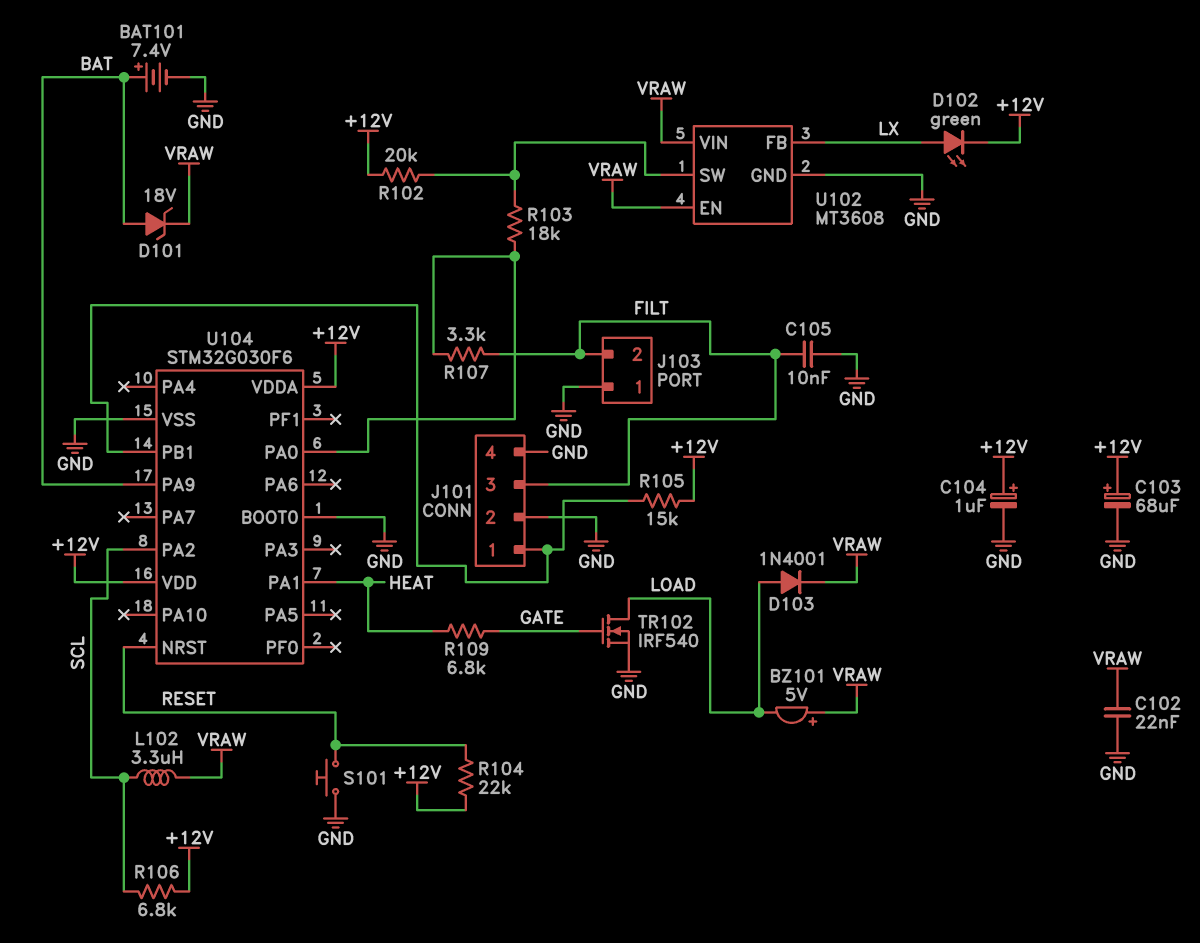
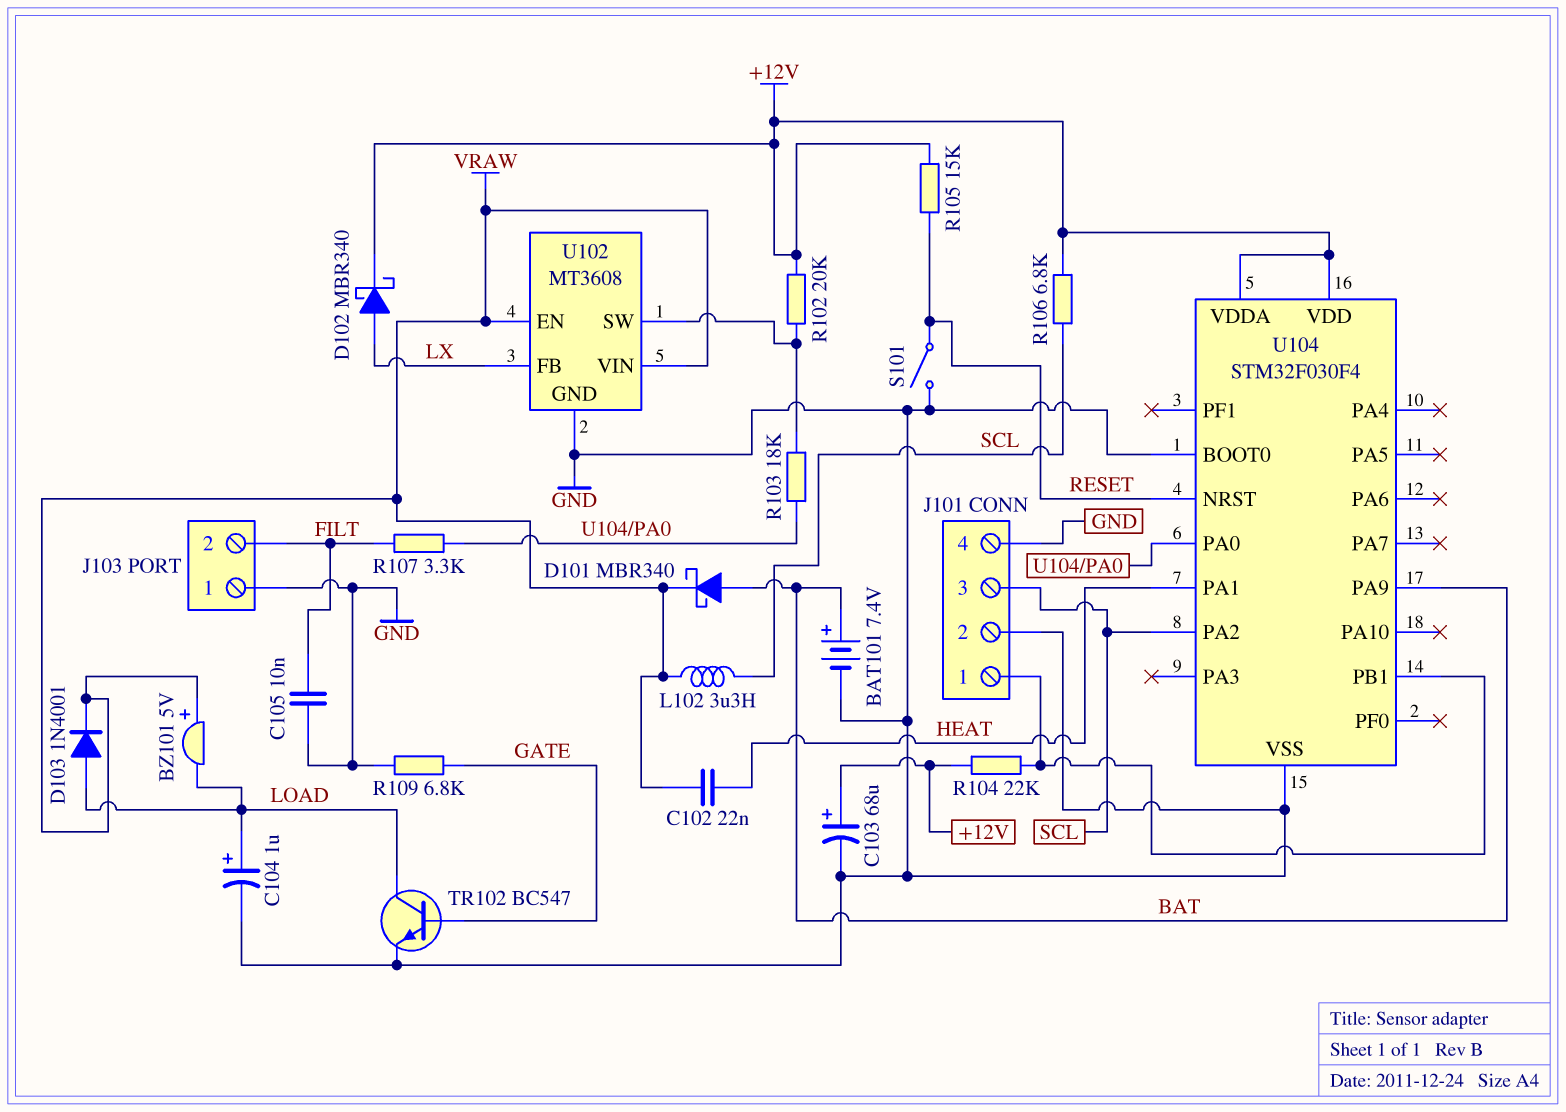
C102: 22nF (GND, VRAW) -> 22nF (HEAT, VRAW)
C104: 1uF (plus +12V, minus GND) -> 1uF (plus LOAD, minus GND)
D101: zener 18V (A BAT, K VRAW) -> schottky MBR340 (A BAT, K VRAW)
D102: LED green (A LX, K +12V) -> schottky MBR340 (A LX, K +12V)
J101 pin 3: FILT -> SCL
R104: 22k (+12V, RESET) -> 22k (+12V, J101/1)
R105: 15k (+12V, J101/1) -> 15k (+12V, RESET)
R109: 6.8k (GATE, HEAT) -> 6.8k (GATE, GND)
S101: button (GND, RESET) -> switch (GND, RESET)
TR102: NMOS IRF540 (G GATE, D LOAD, S GND) -> NPN BC547 (B GATE, C LOAD, E GND)
U104: STM32G030F6 -> STM32F030F4

